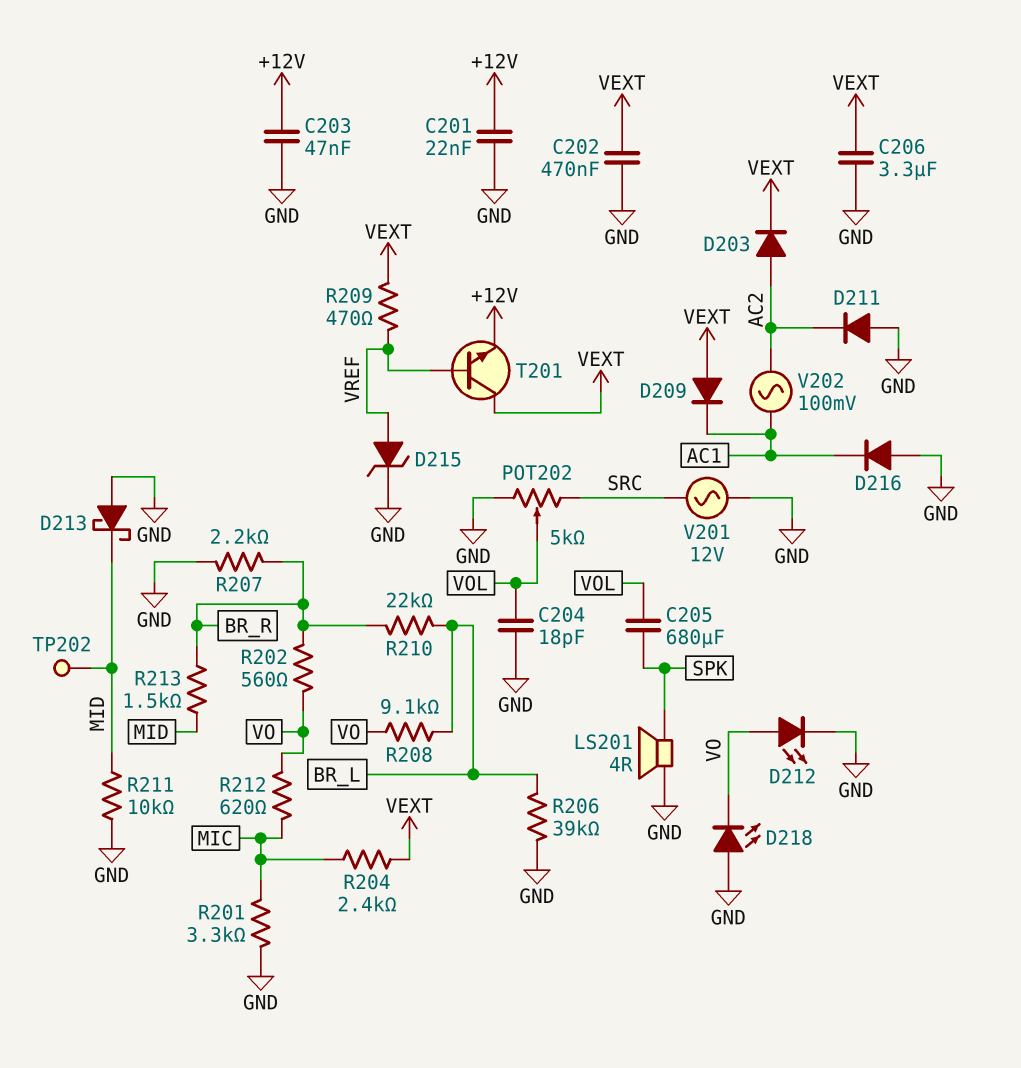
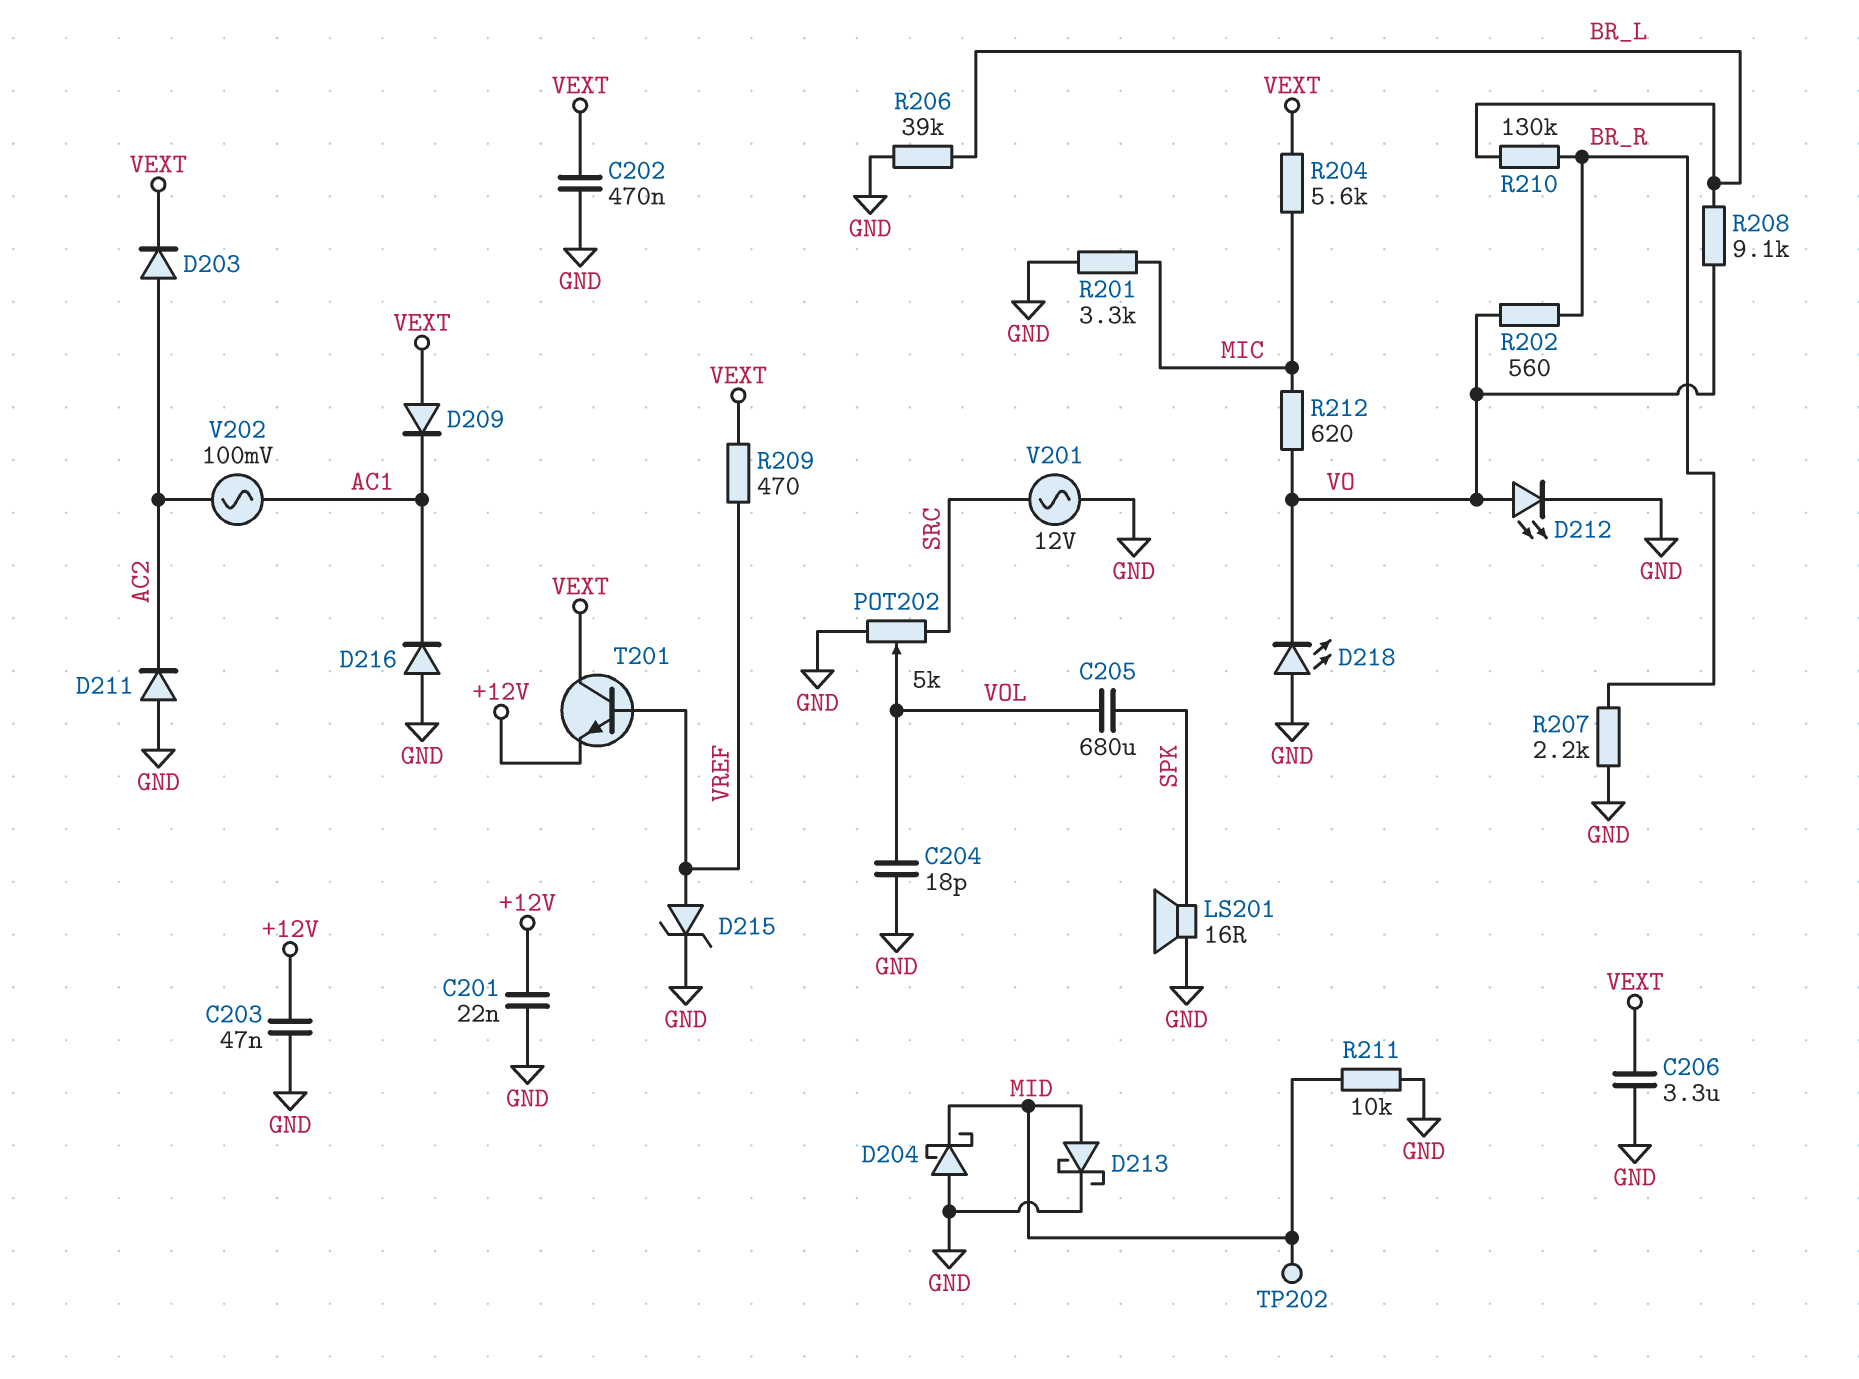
D204: none -> schottky (A GND, K MID)
D213: schottky (A GND, K MID) -> schottky (A MID, K GND)
LS201: speaker 4R (GND, SPK) -> speaker 16R (GND, SPK)
R204: 2.4k (MIC, VEXT) -> 5.6k (MIC, VEXT)
R210: 22k (BR_L, BR_R) -> 130k (BR_L, BR_R)
R213: 1.5k (BR_R, MID) -> none

